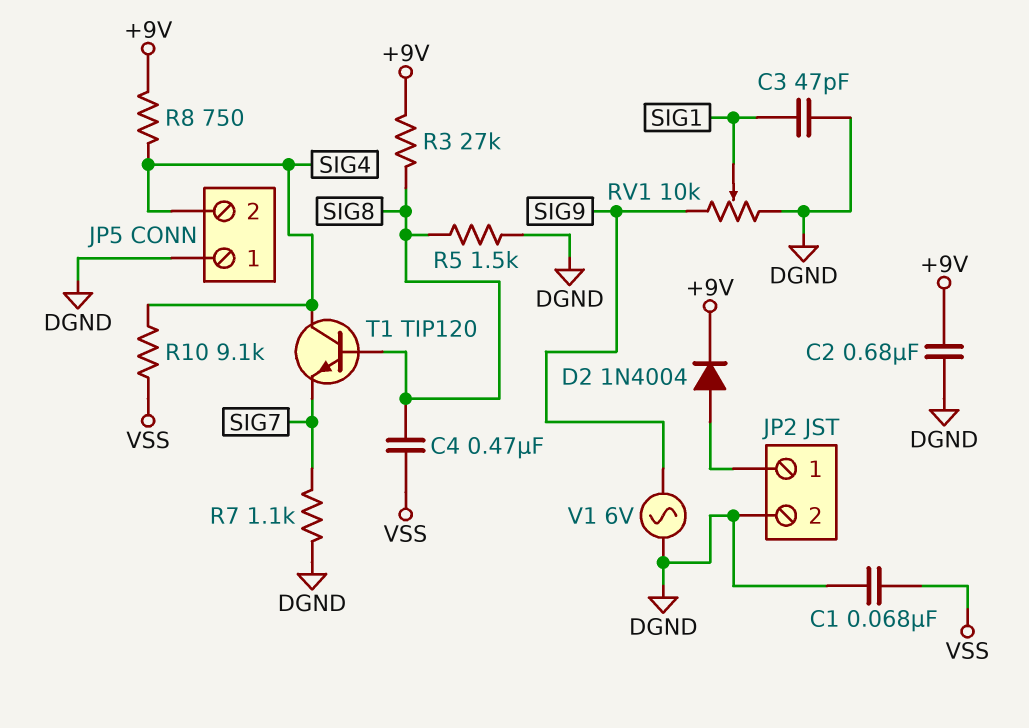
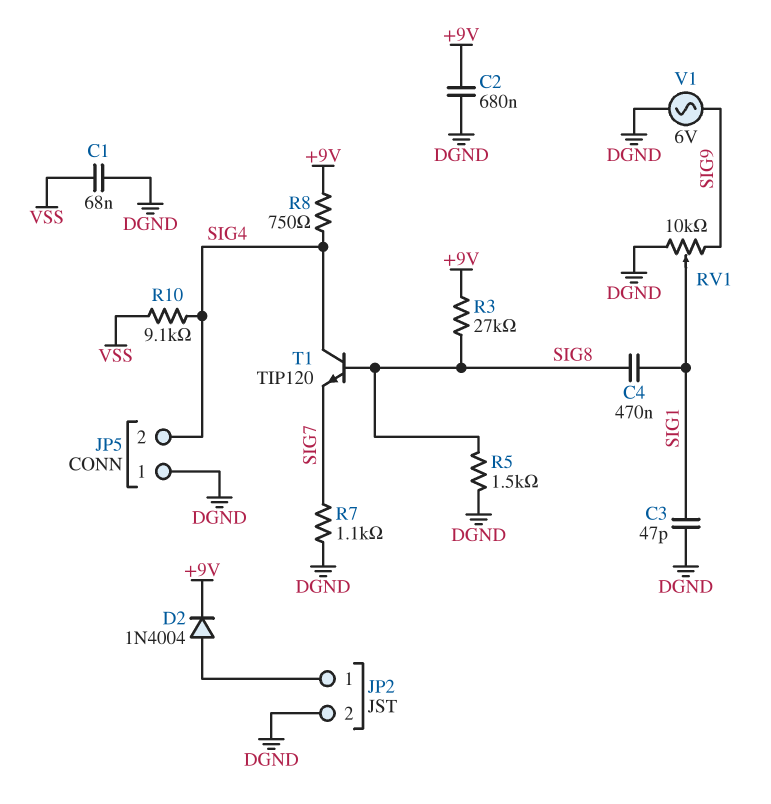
C4: 470nF (SIG8, VSS) -> 470nF (SIG1, SIG8)

